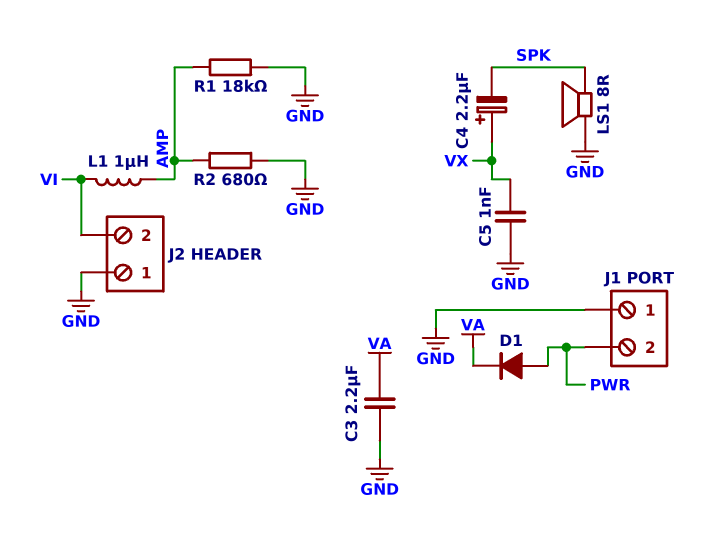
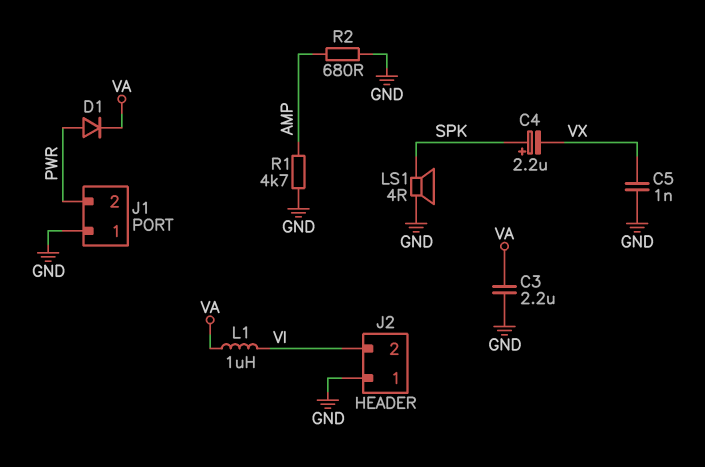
C4: 2.2uF (plus VX, minus SPK) -> 2.2uF (plus SPK, minus VX)
L1: 1uH (AMP, VI) -> 1uH (VA, VI)
LS1: speaker 8R (GND, SPK) -> speaker 4R (GND, SPK)
R1: 18k (AMP, GND) -> 4.7k (AMP, GND)

